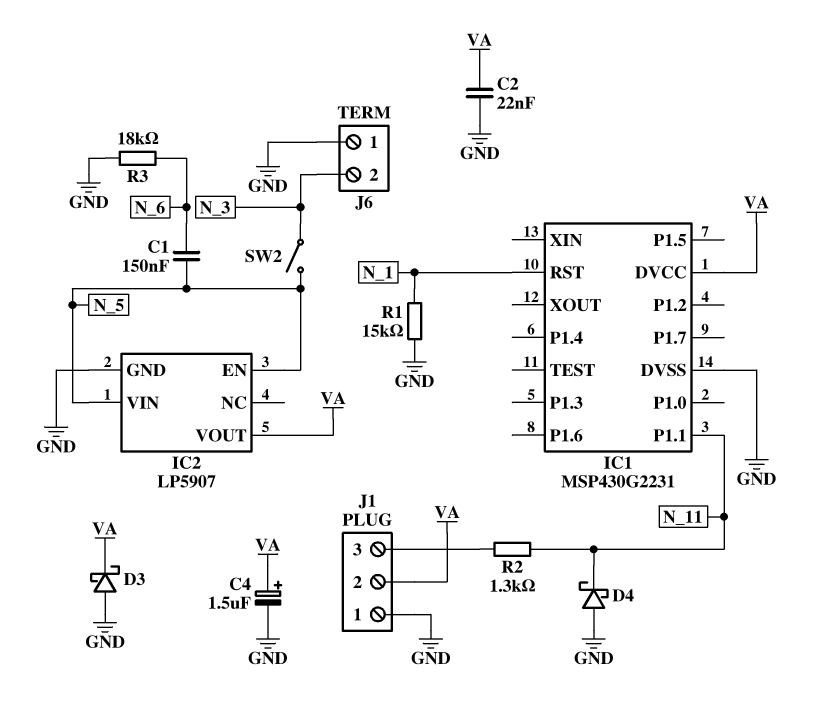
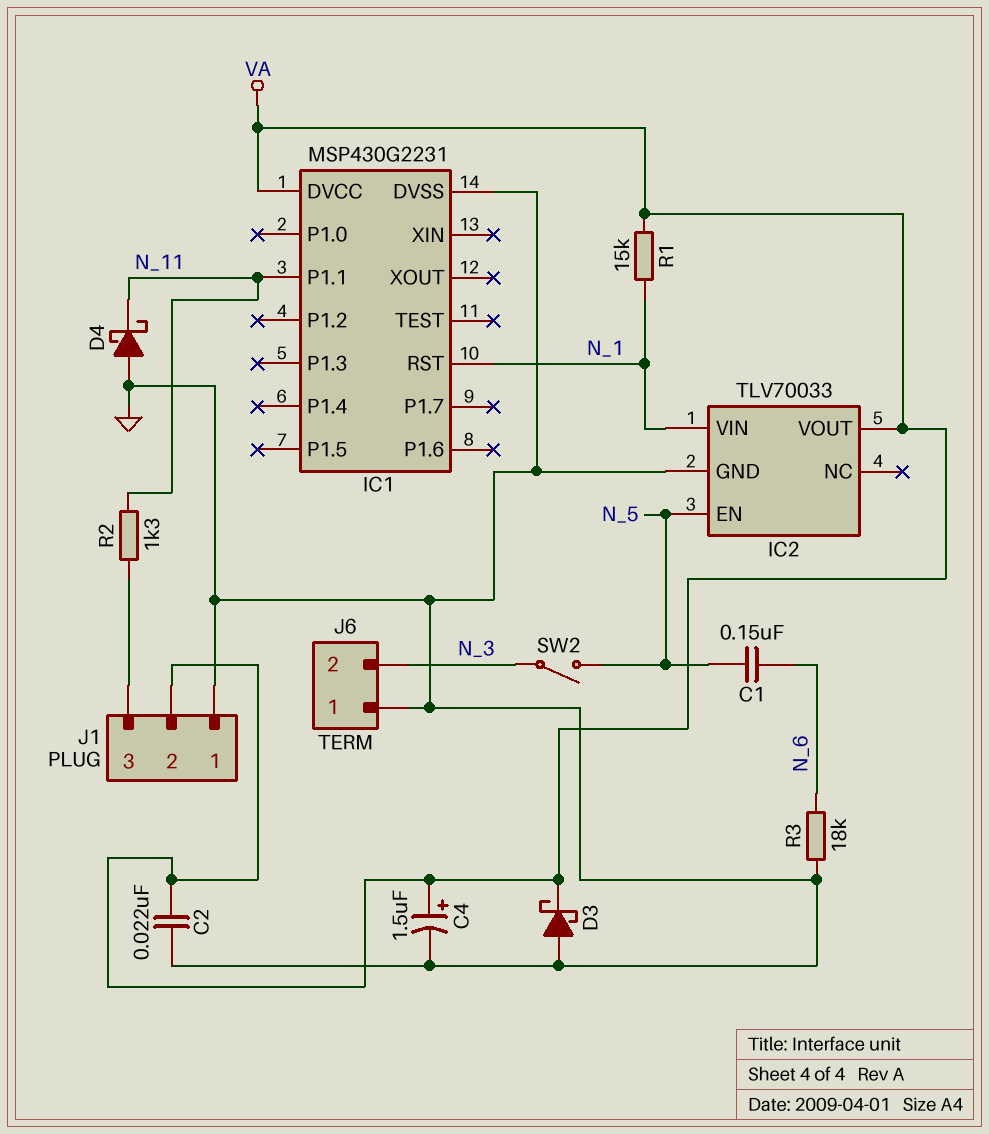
IC2: LP5907 -> TLV70033
IC2 pin VIN: N_5 -> N_1
R1: 15k (GND, N_1) -> 15k (N_1, VA)

